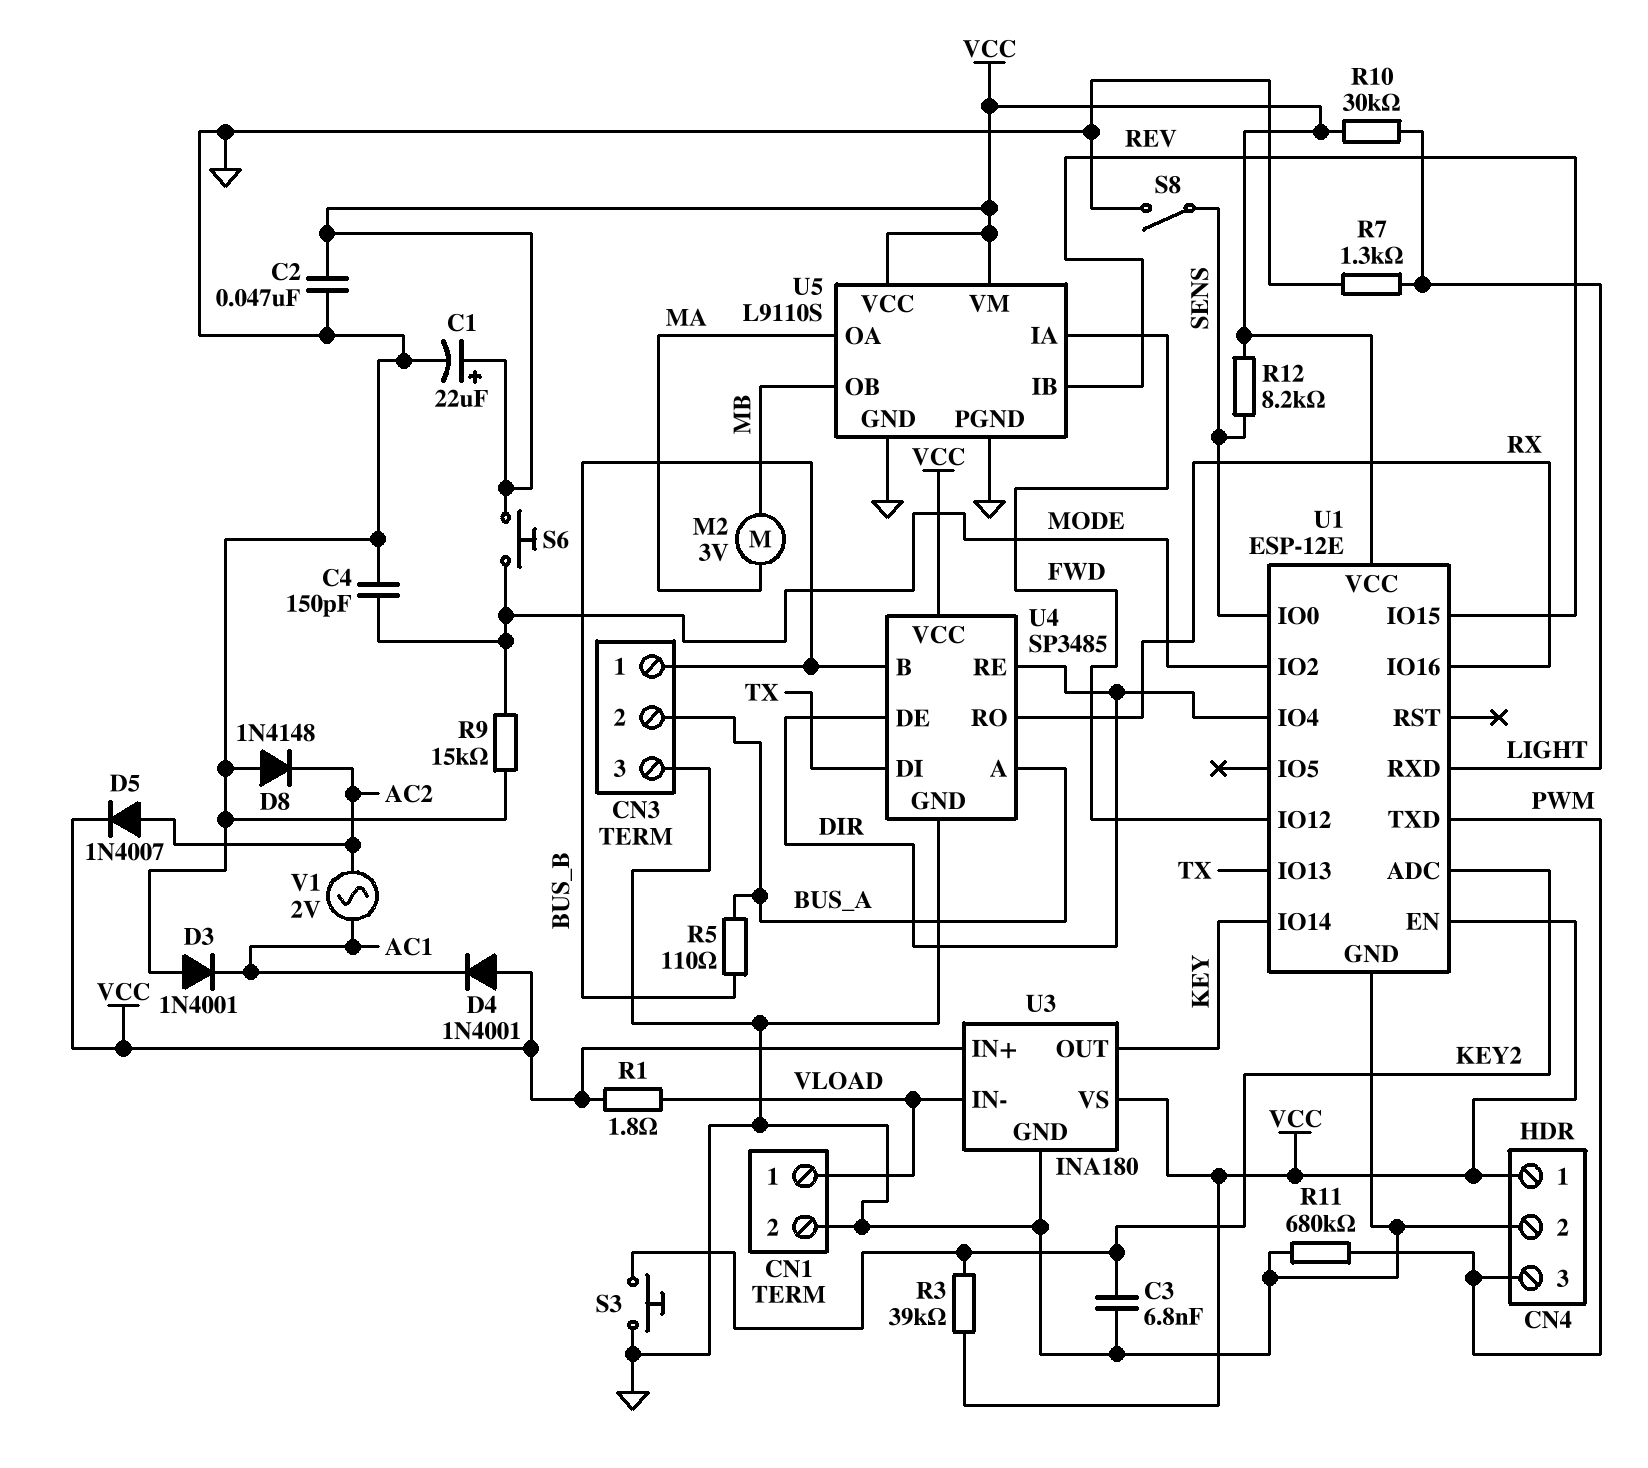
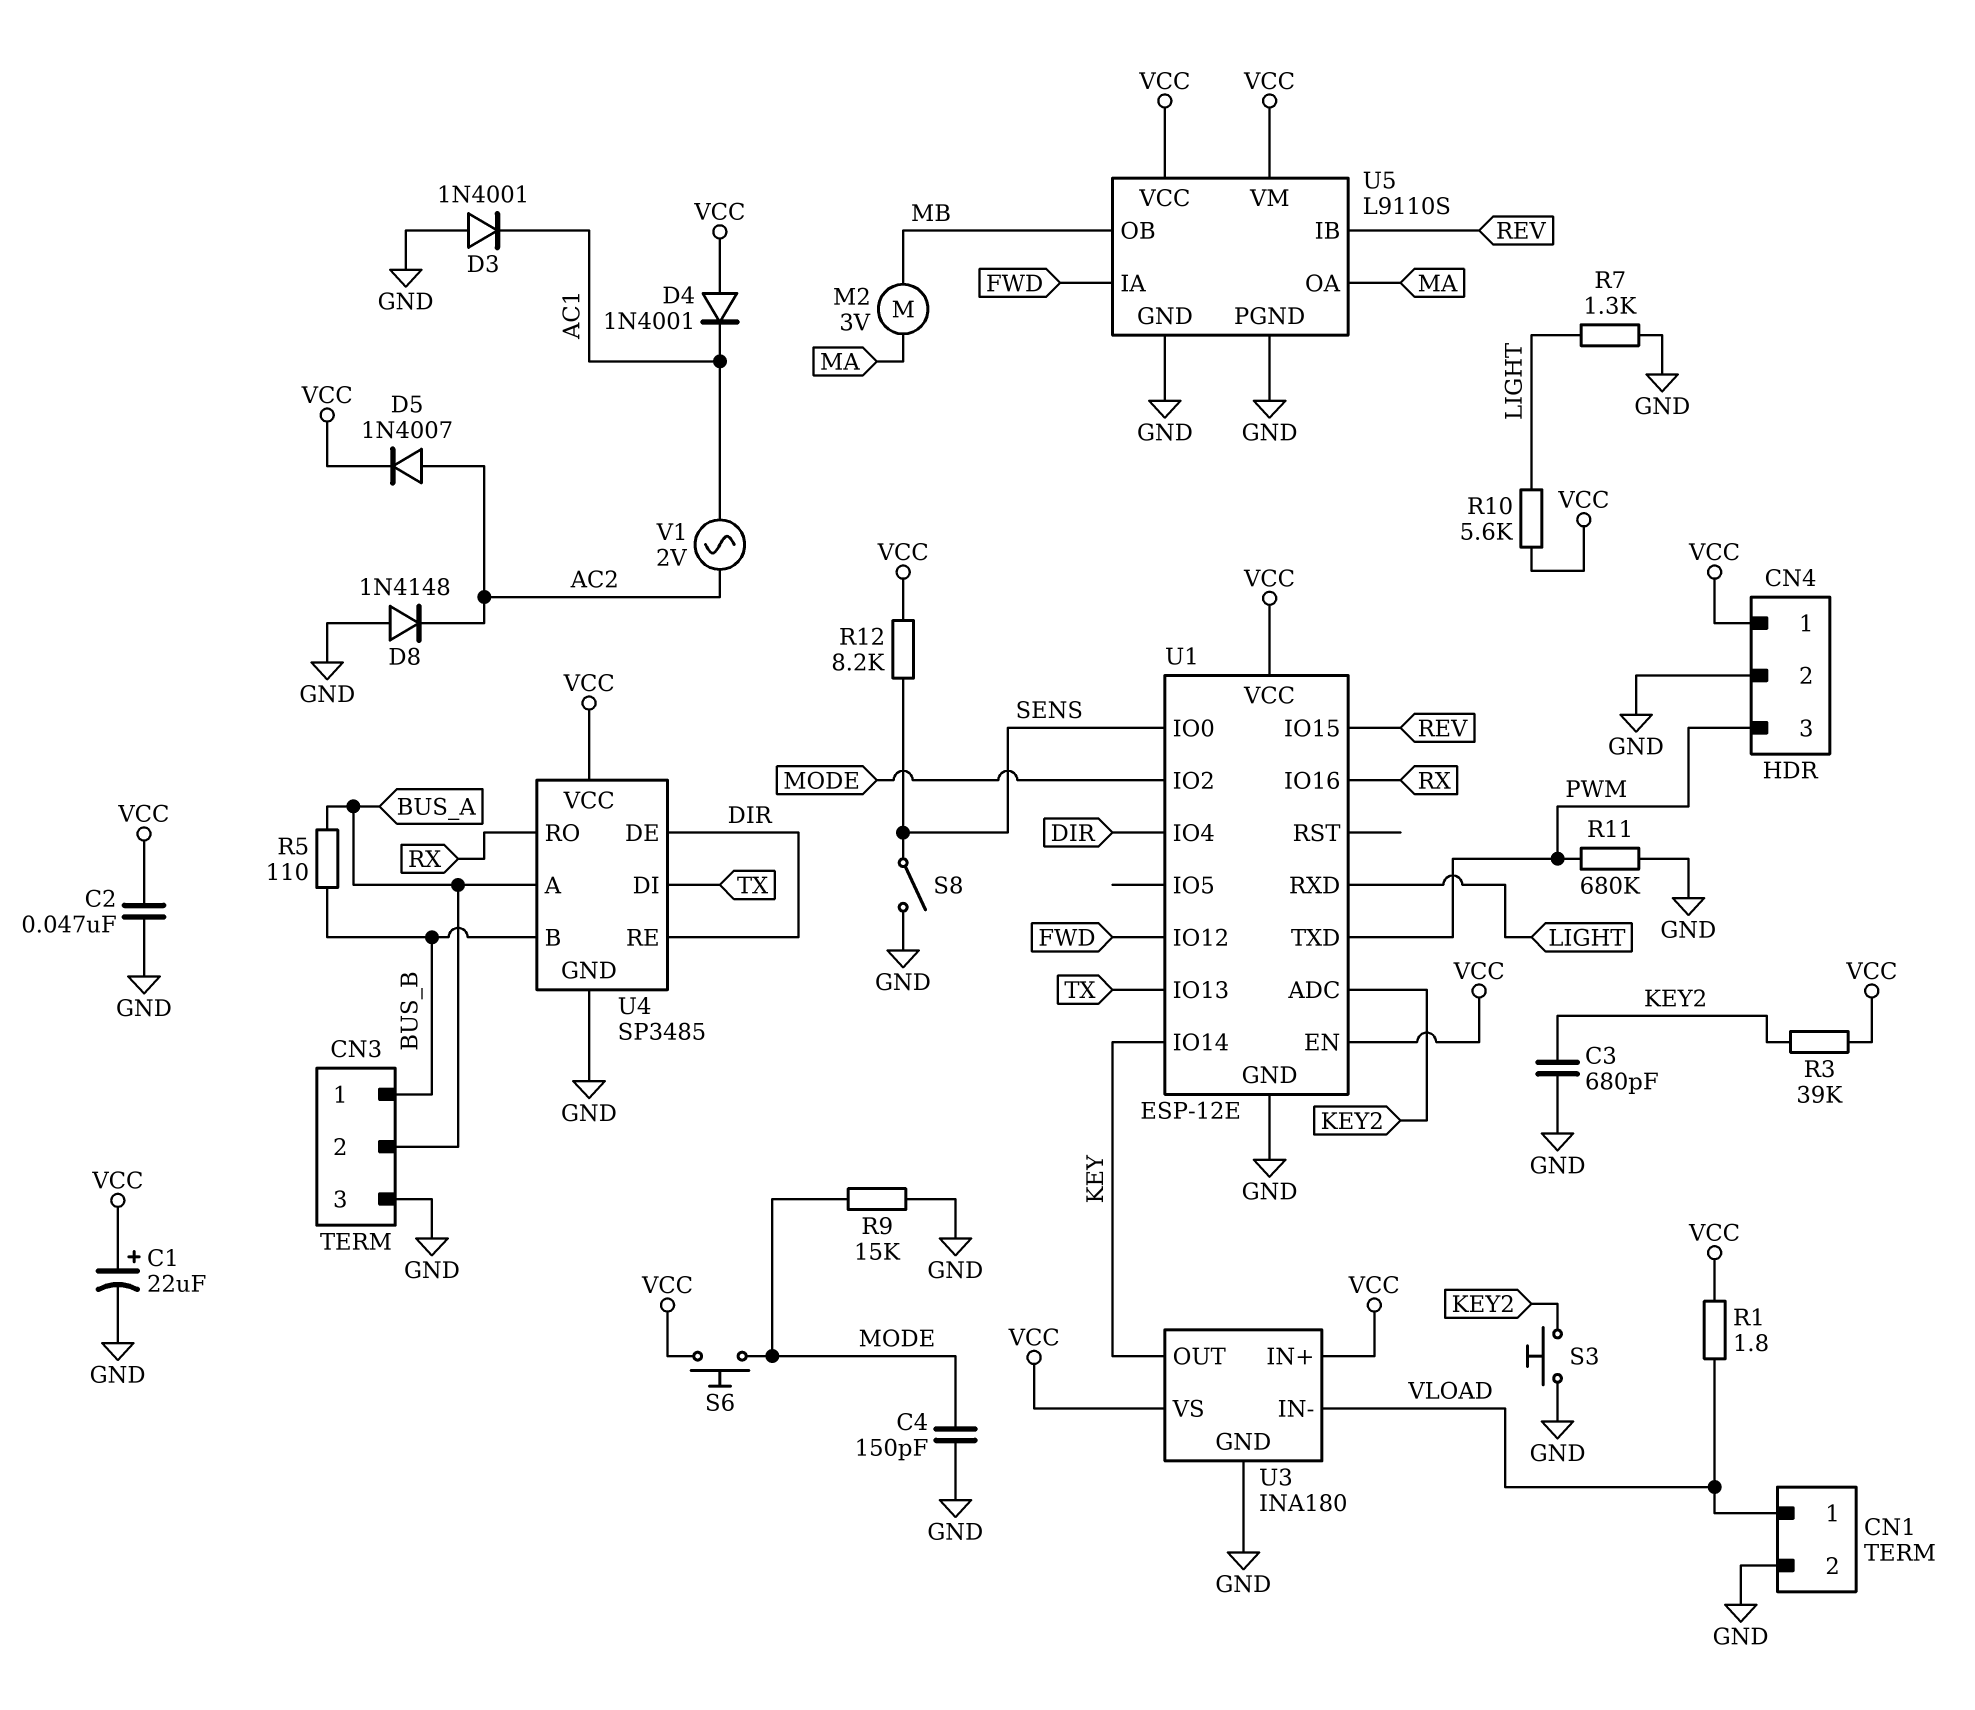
C3: 6.8nF (GND, KEY2) -> 680pF (GND, KEY2)
R10: 30k (LIGHT, VCC) -> 5.6k (LIGHT, VCC)

